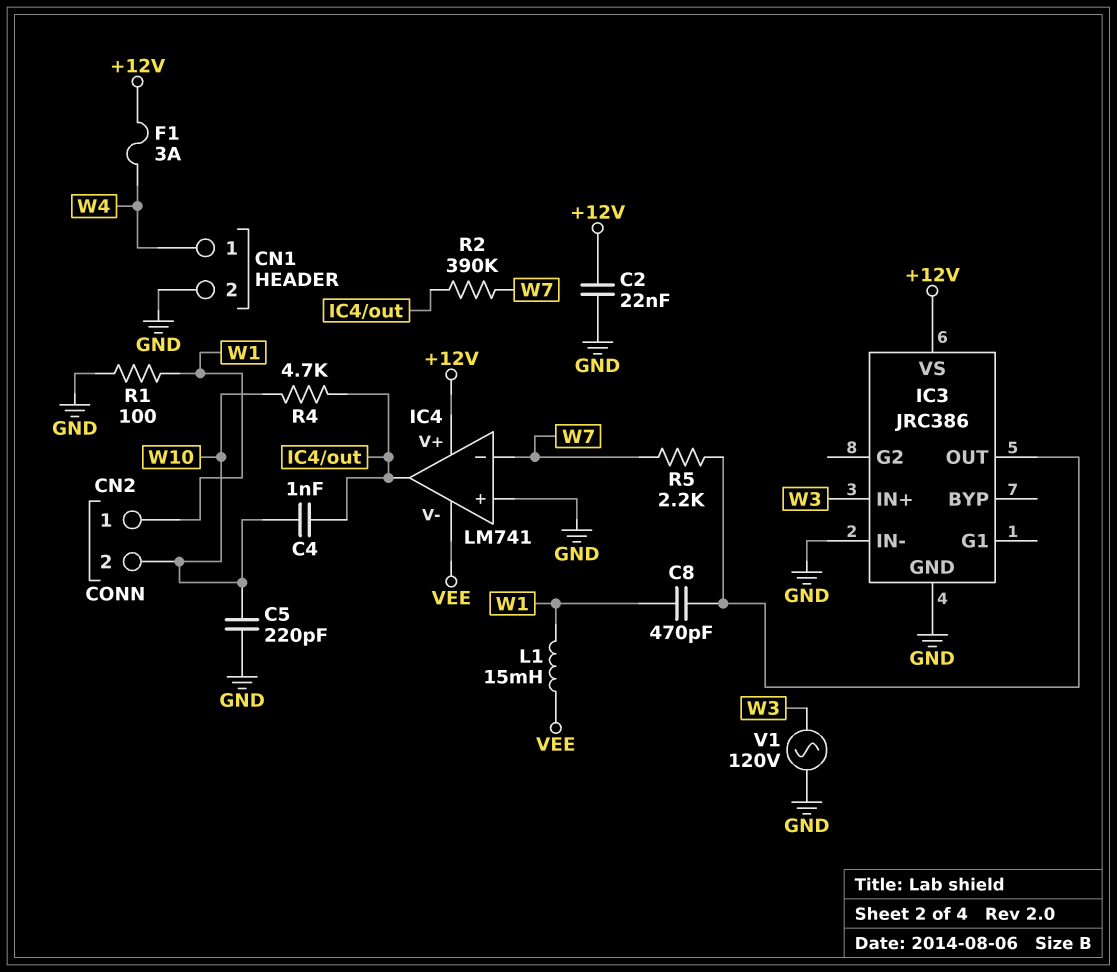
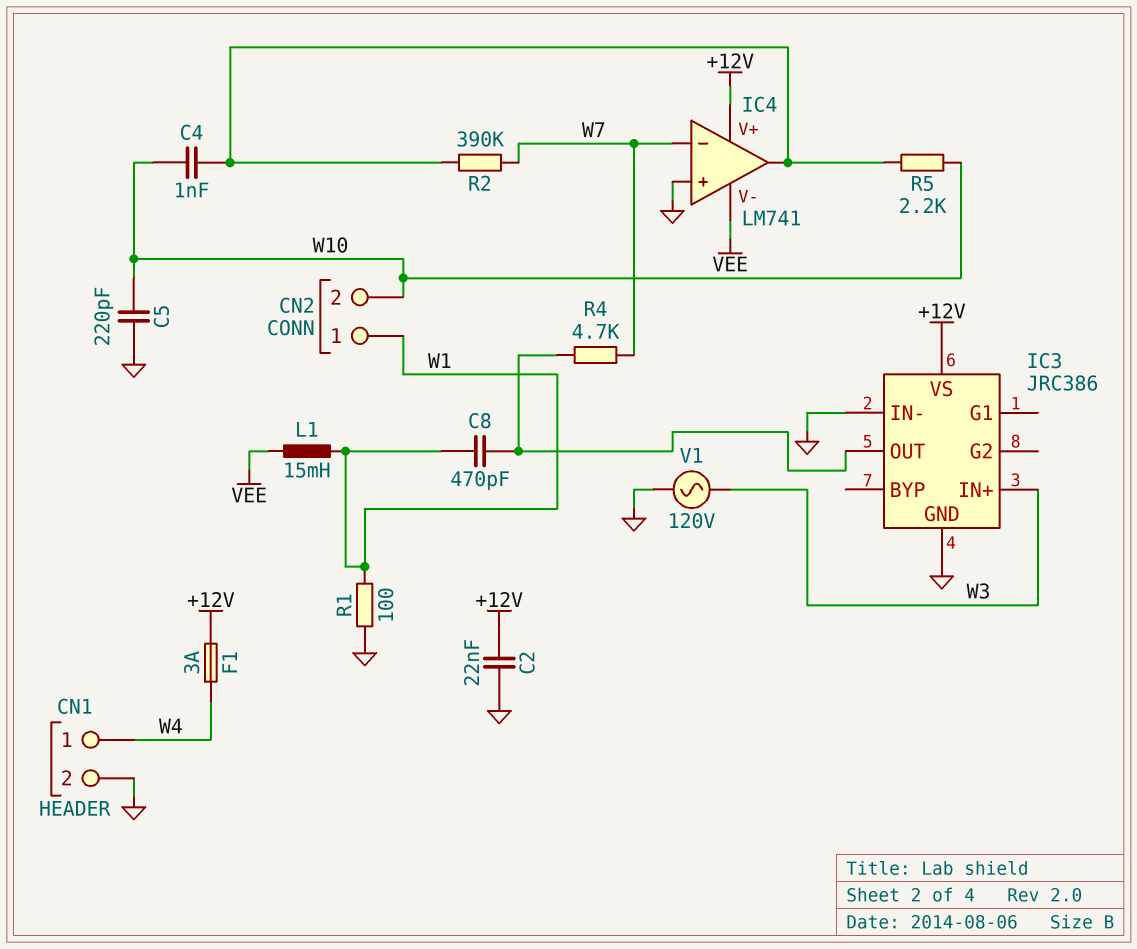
R4: 4.7k (IC4/out, W10) -> 4.7k (IC3/OUT, W7)
R5: 2.2k (IC3/OUT, W7) -> 2.2k (IC4/out, W10)

